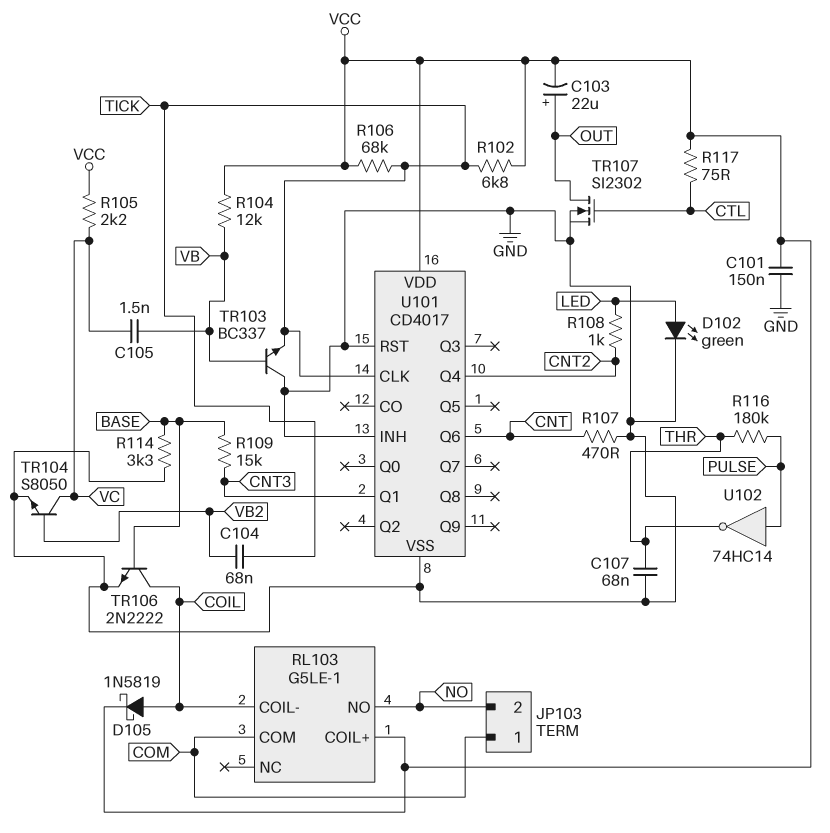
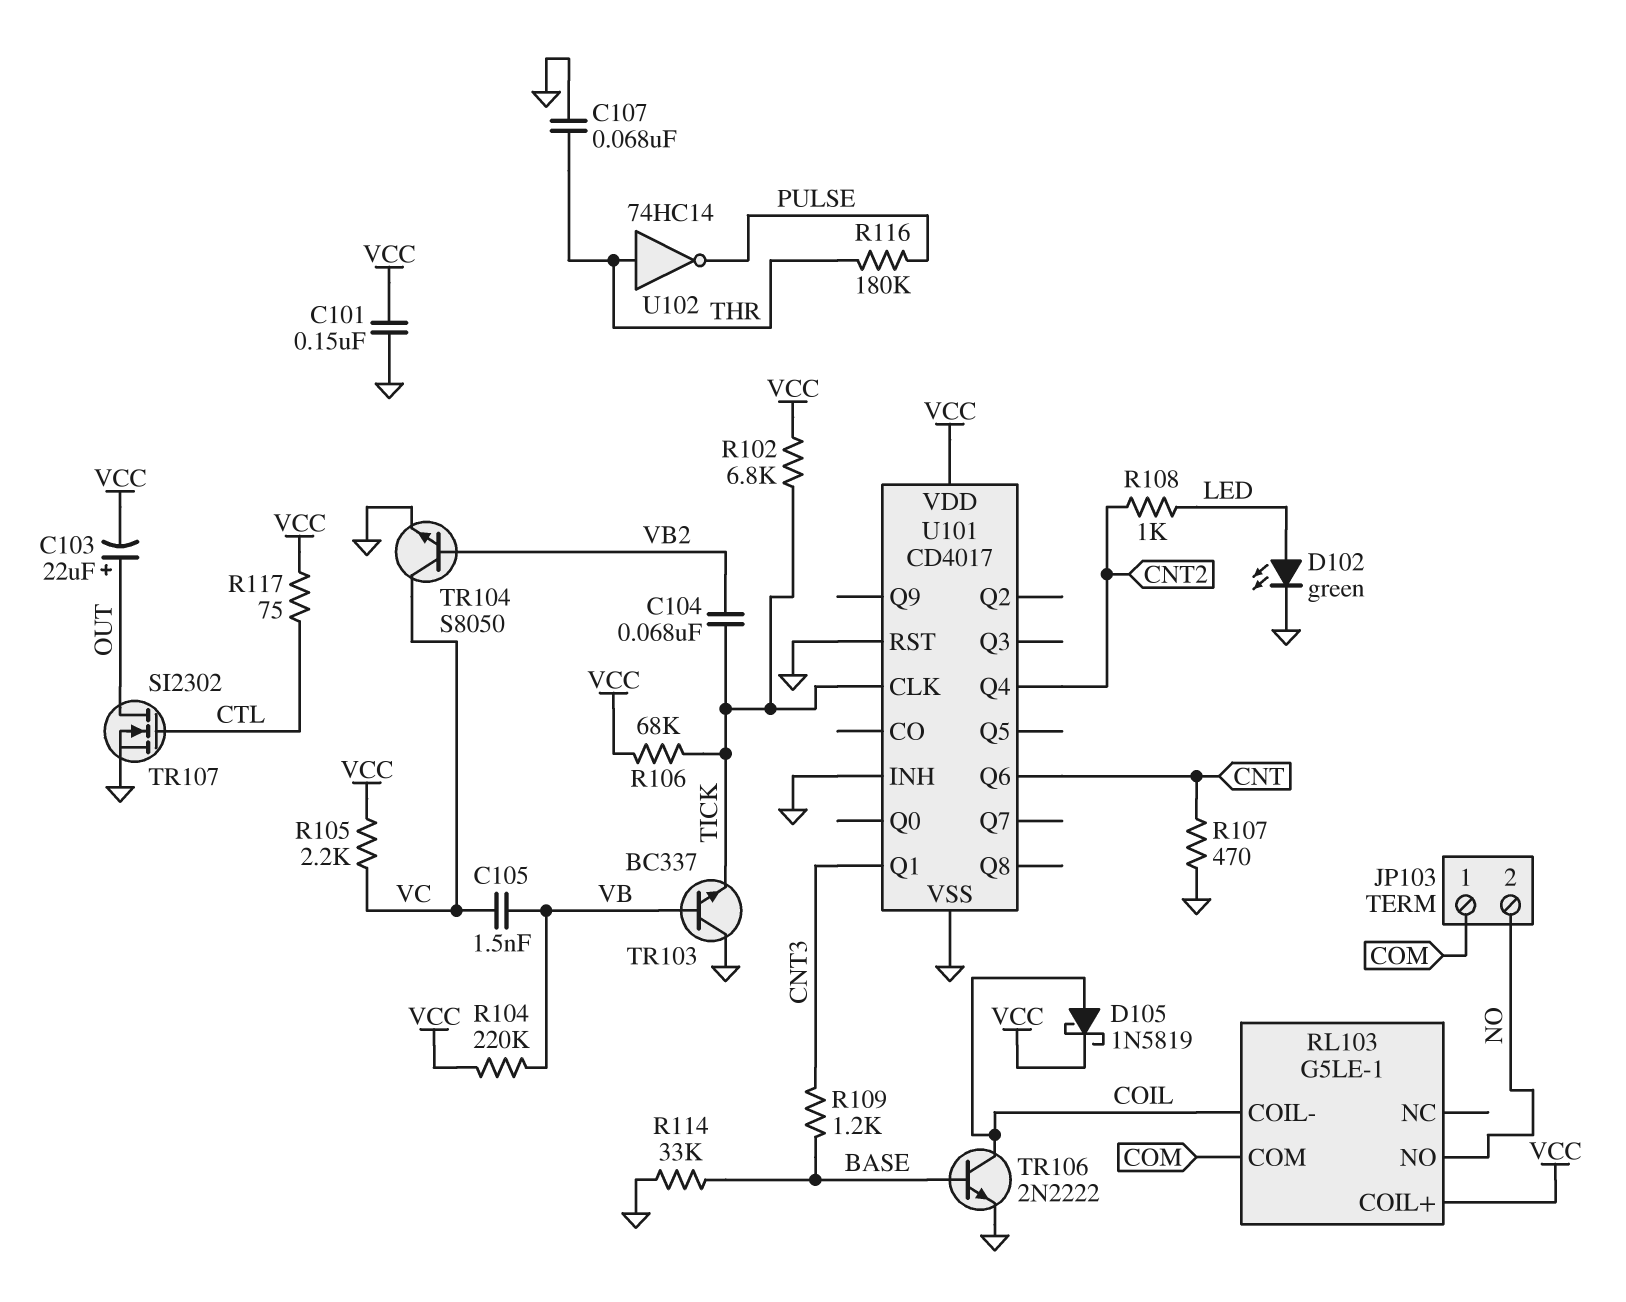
R104: 12k (VB, VCC) -> 220k (VB, VCC)
R109: 15k (BASE, CNT3) -> 1.2k (BASE, CNT3)
R114: 3.3k (BASE, GND) -> 33k (BASE, GND)
U102: NOT 74HC14 (in PULSE, out THR) -> NOT 74HC14 (in THR, out PULSE)

